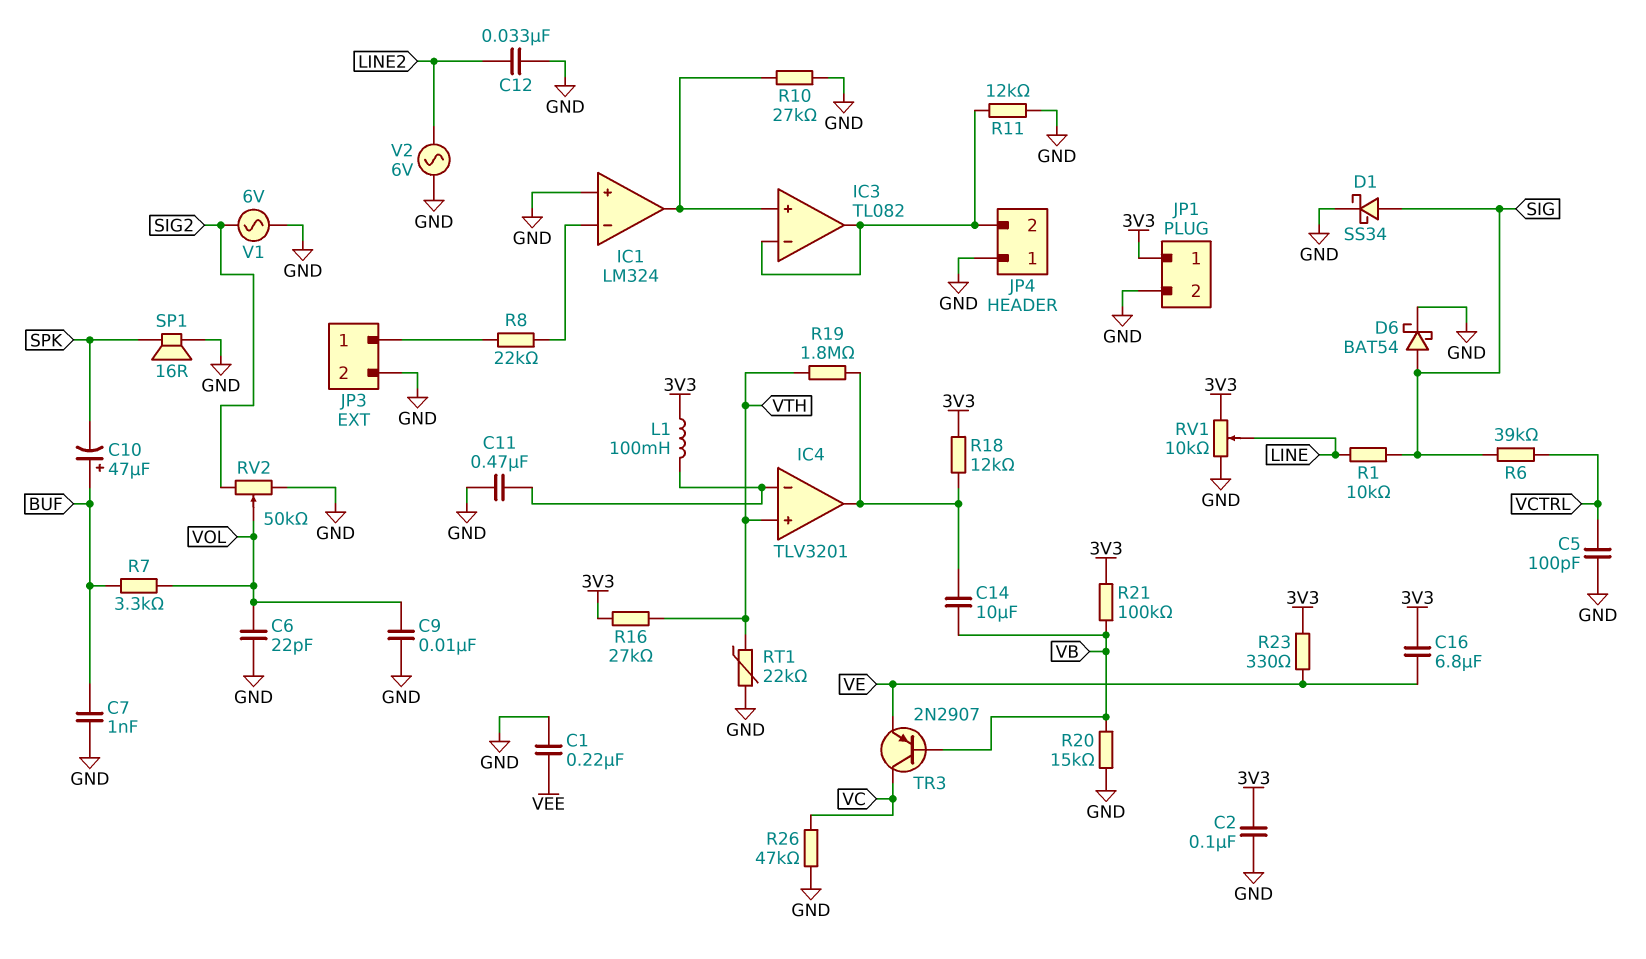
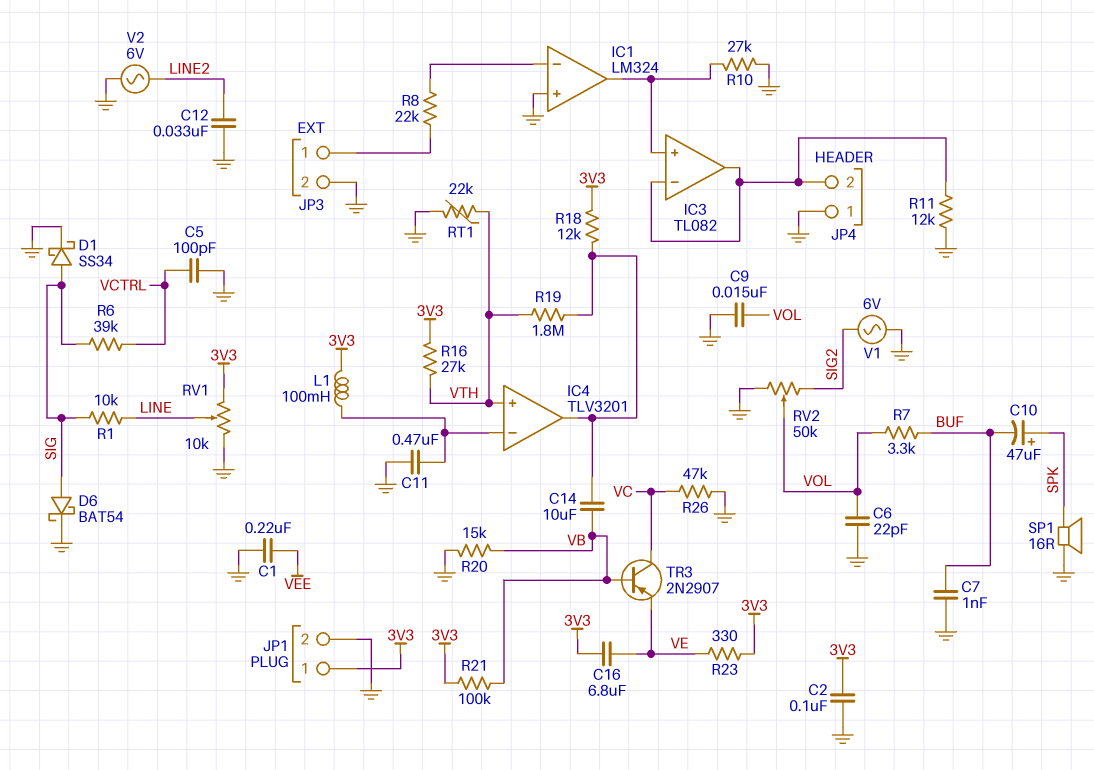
C9: 10nF (GND, VOL) -> 15nF (GND, VOL)
C10: 47uF (plus BUF, minus SPK) -> 47uF (plus SPK, minus BUF)

